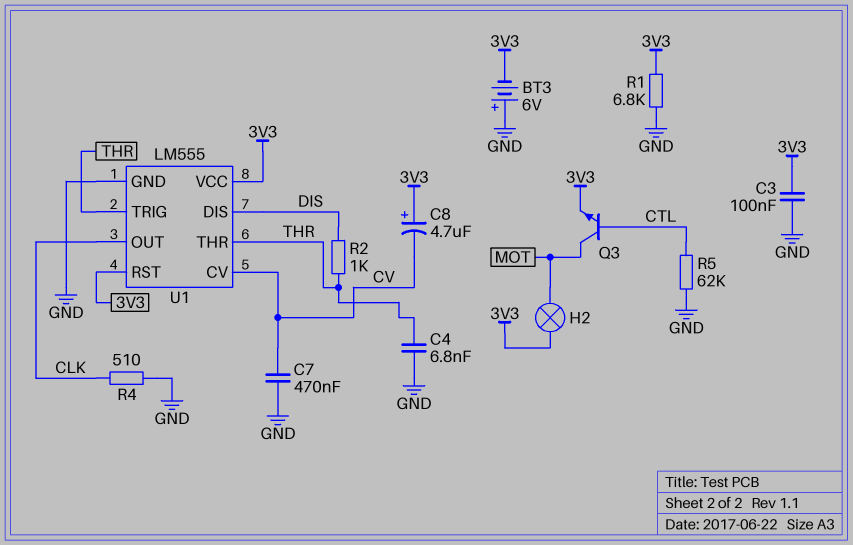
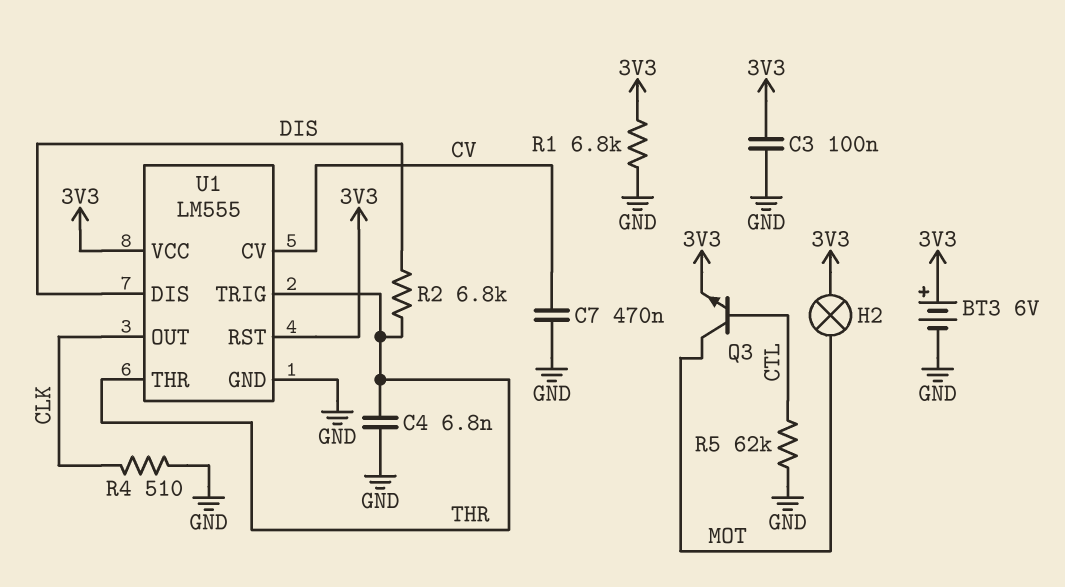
BT3: 6V (plus GND, minus 3V3) -> 6V (plus 3V3, minus GND)
C8: 4.7uF (plus 3V3, minus CV) -> none
R2: 1k (DIS, THR) -> 6.8k (DIS, THR)

